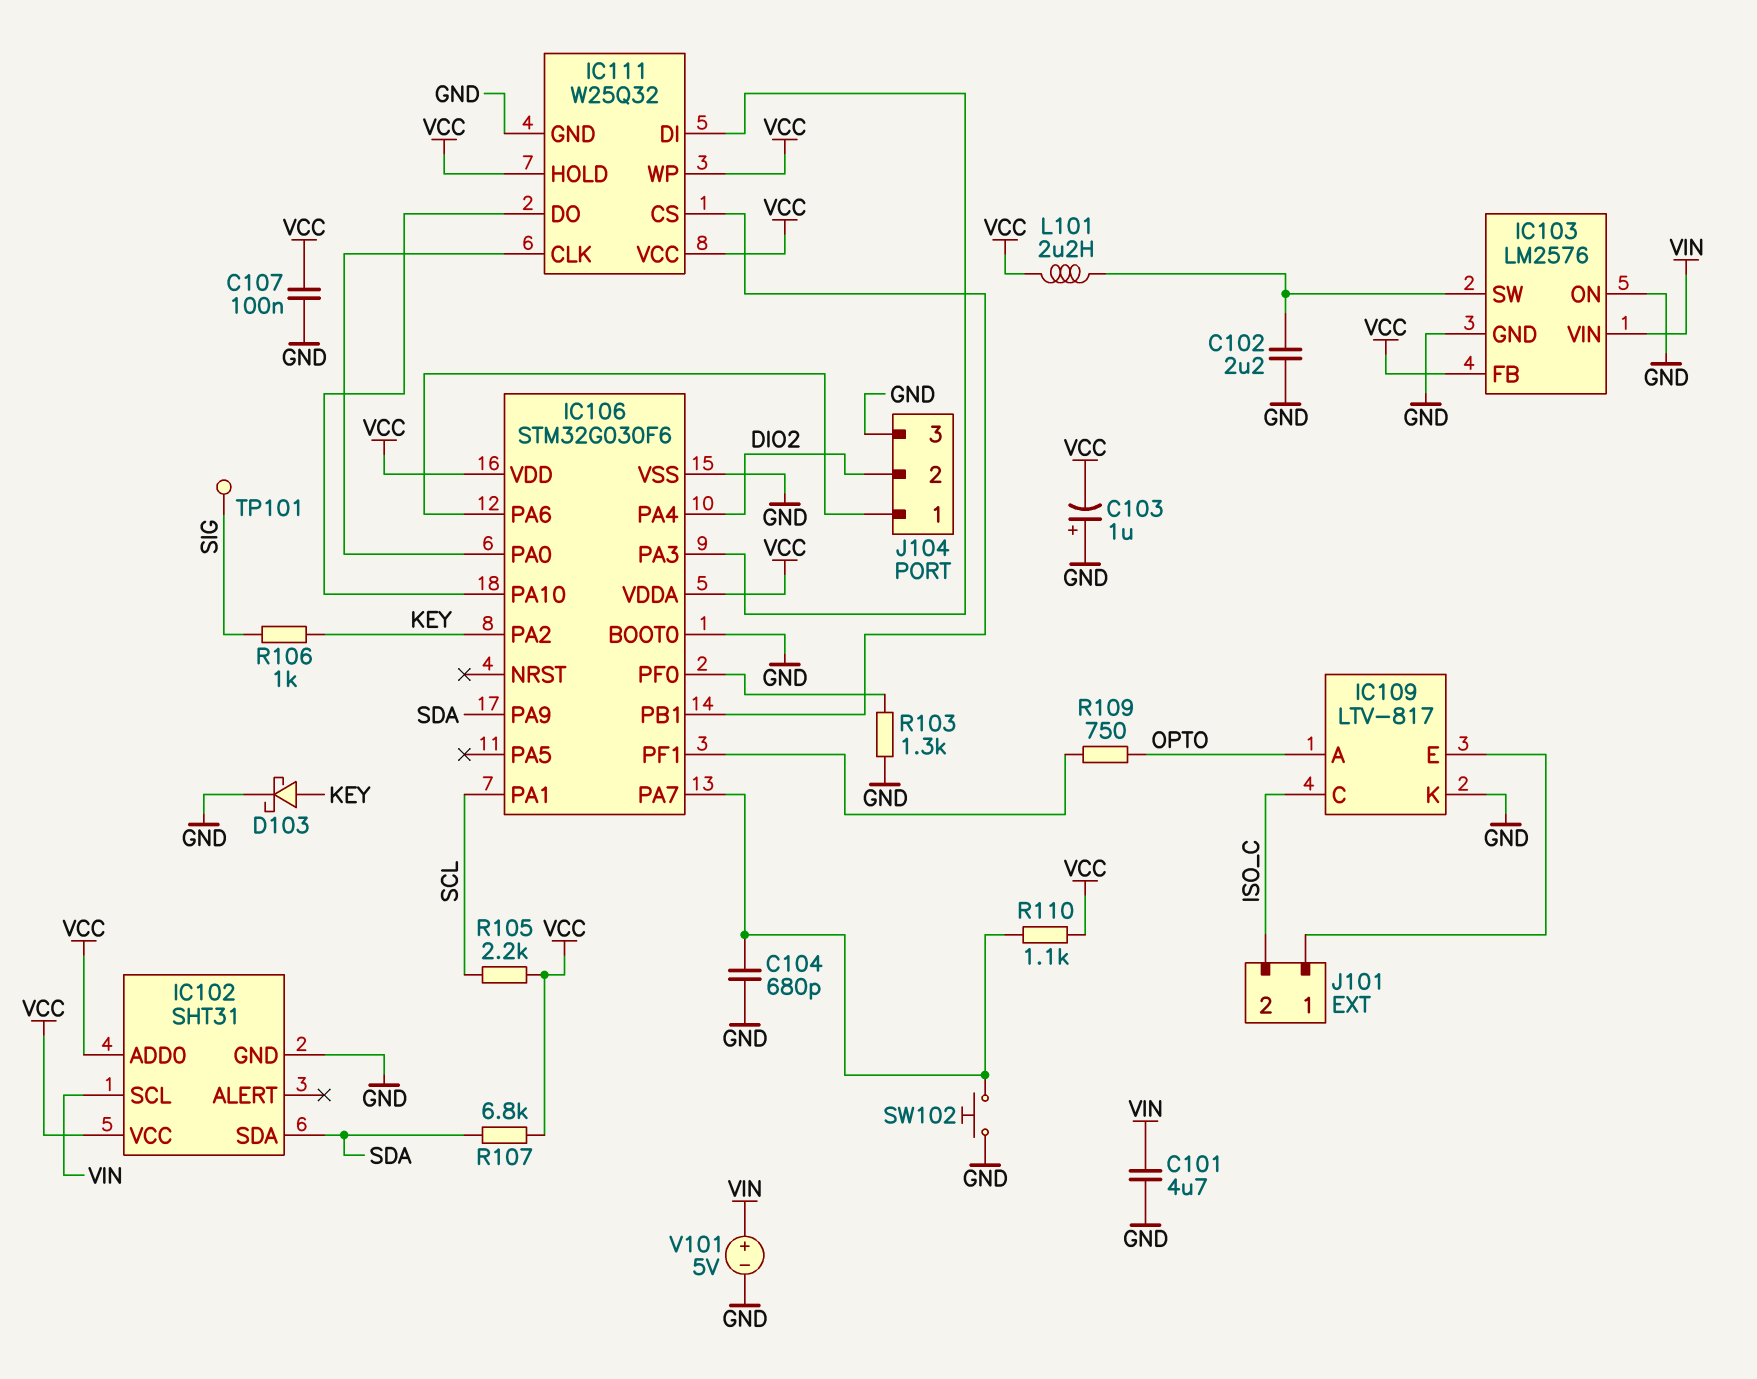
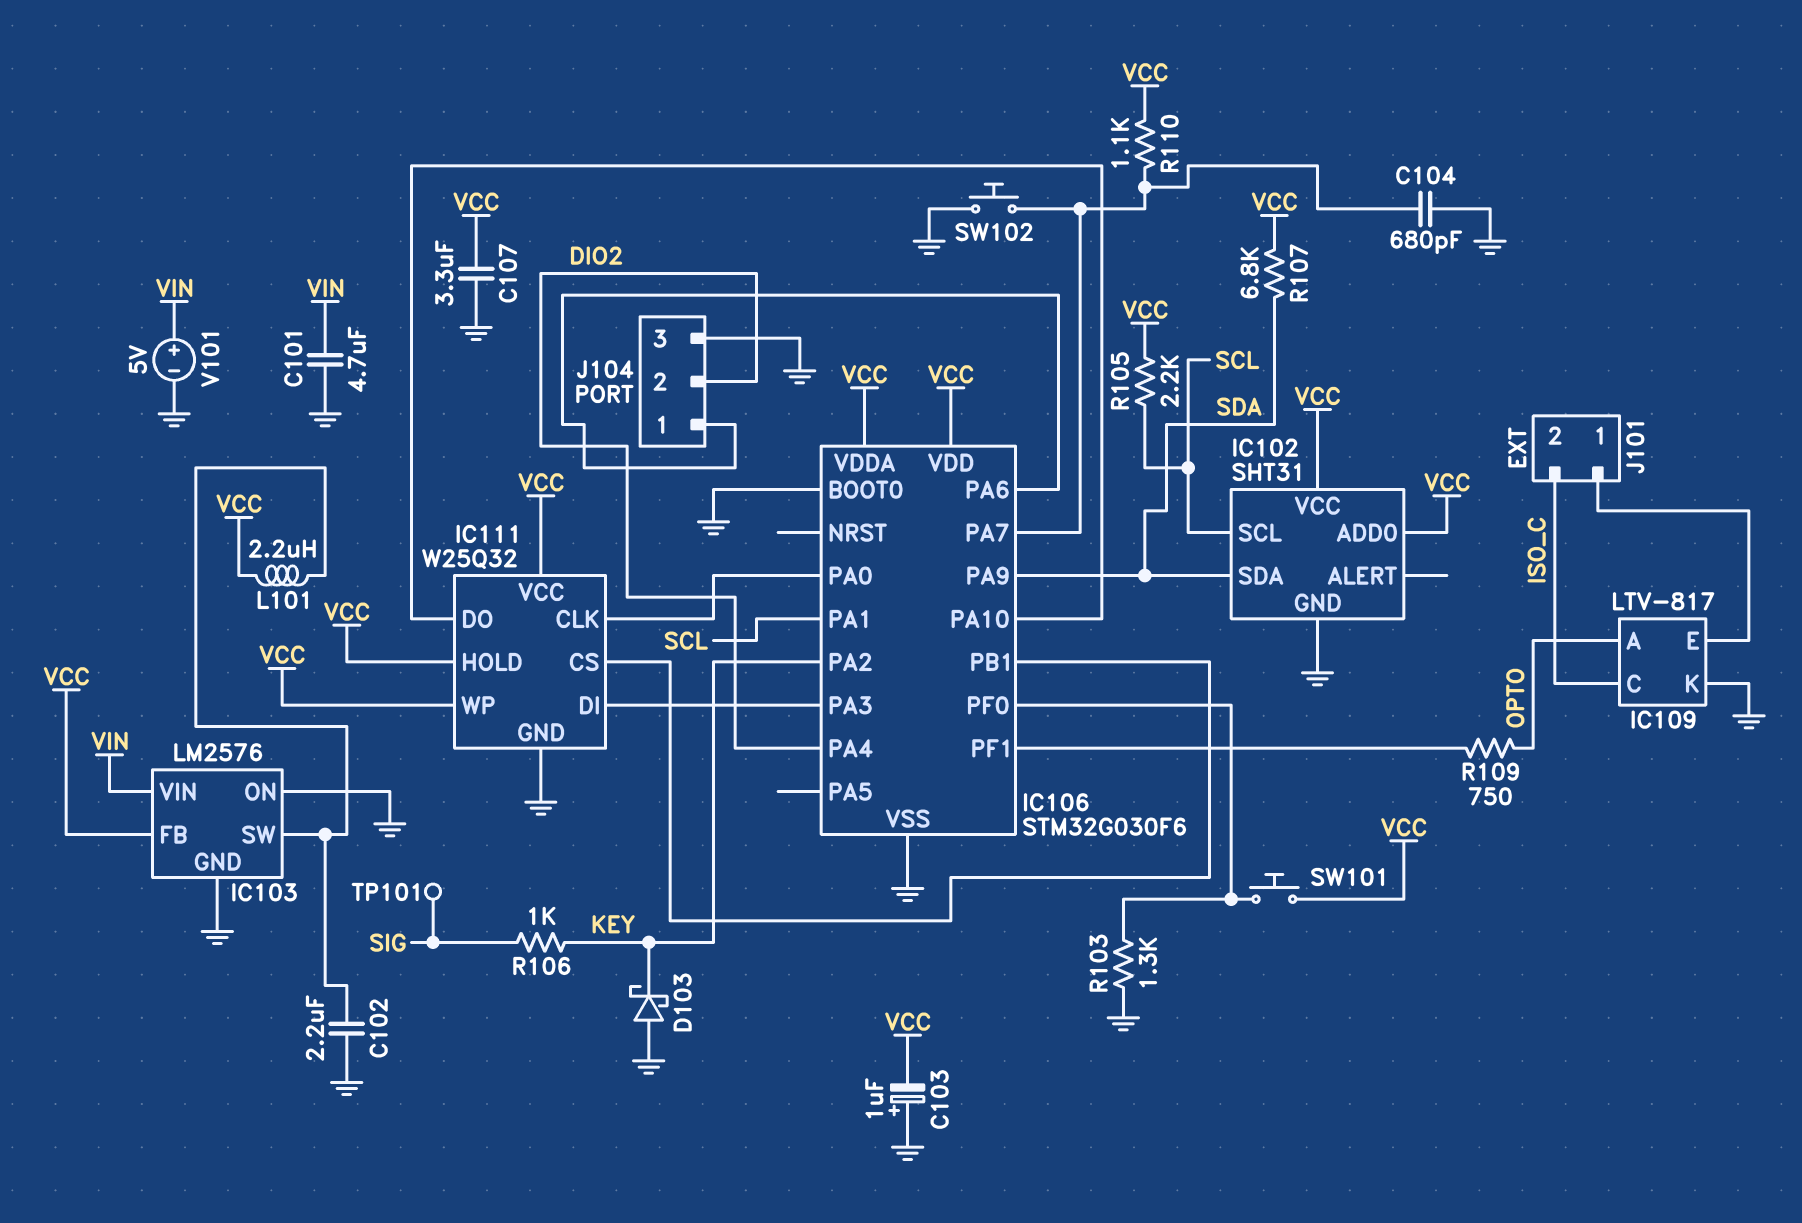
C107: 100nF (GND, VCC) -> 3.3uF (GND, VCC)
D103: schottky (A KEY, K GND) -> schottky (A GND, K KEY)
IC102 pin SCL: VIN -> SCL
SW101: none -> button (IC106/PF0, VCC)

